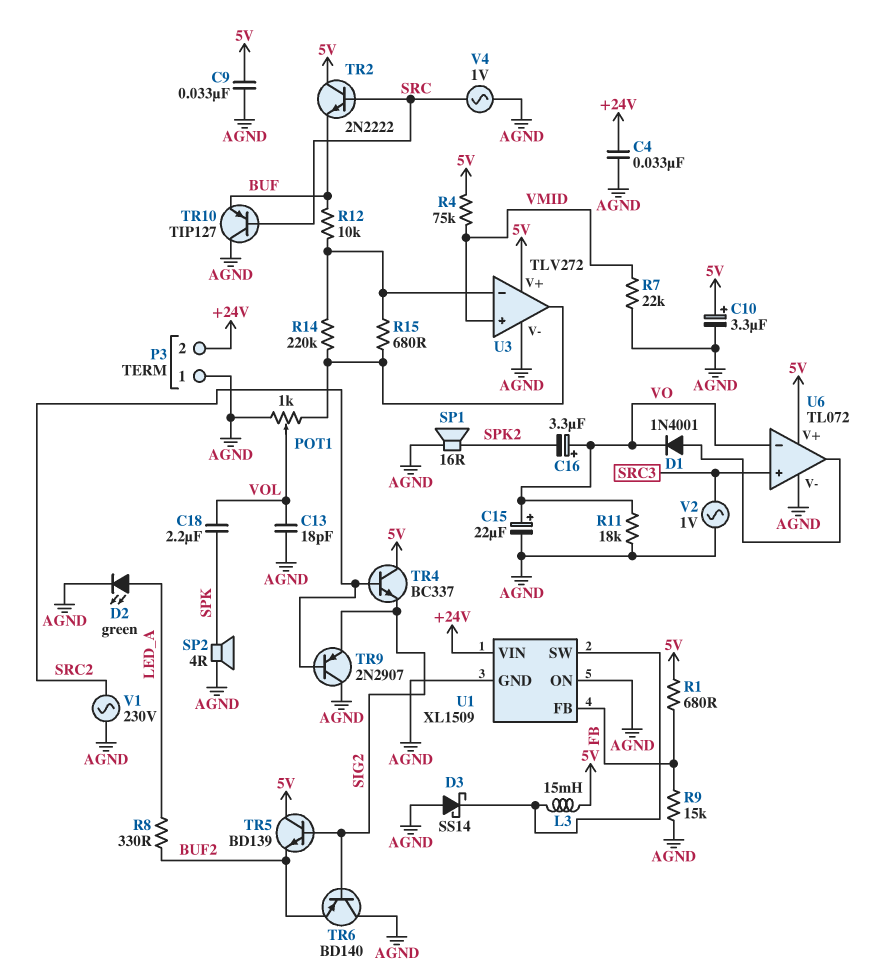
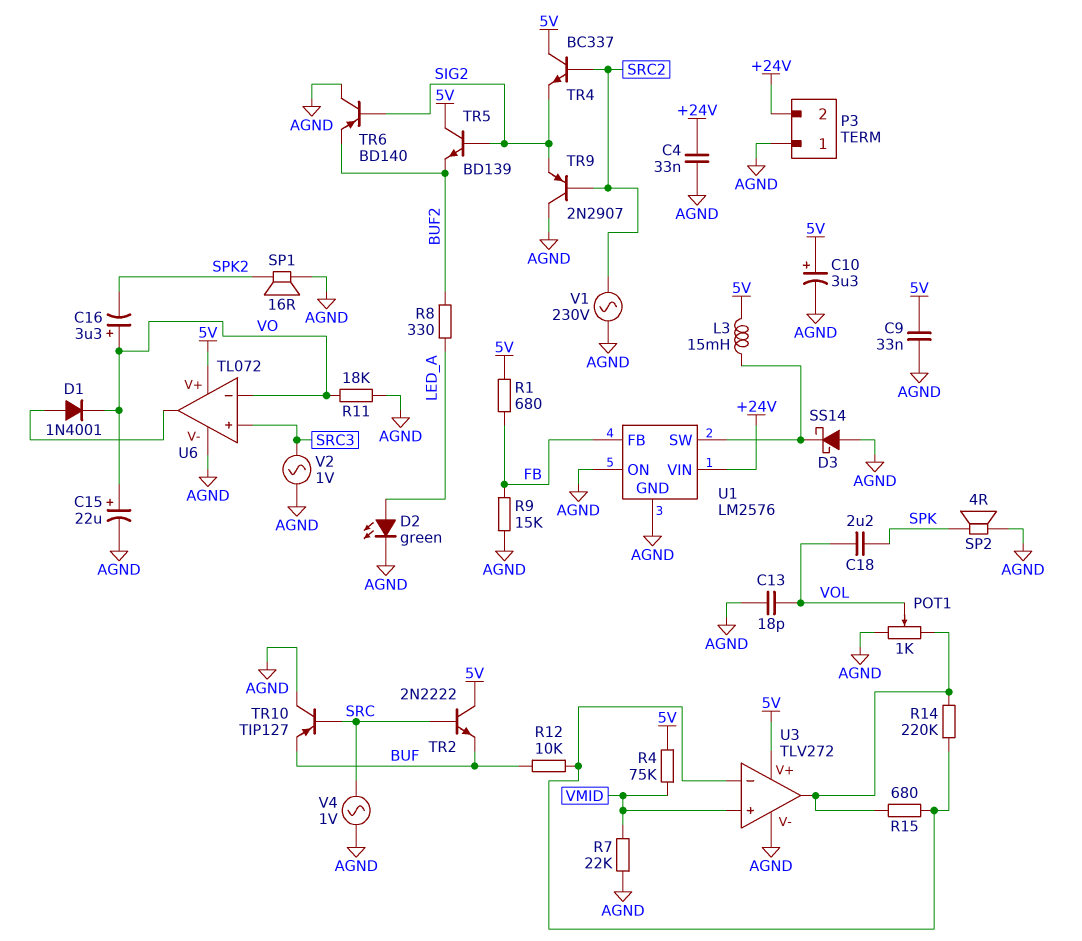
U1: XL1509 -> LM2576

